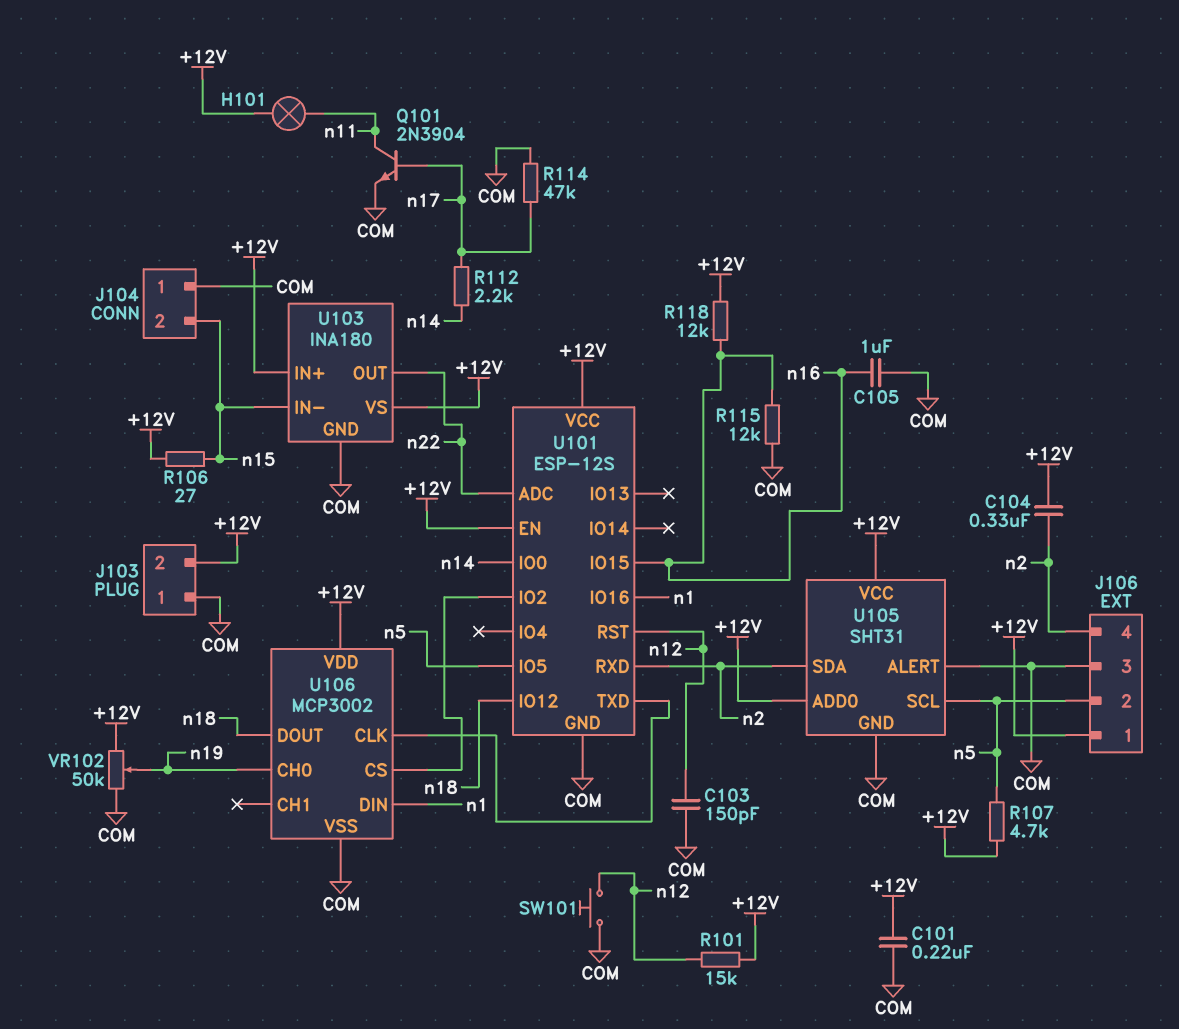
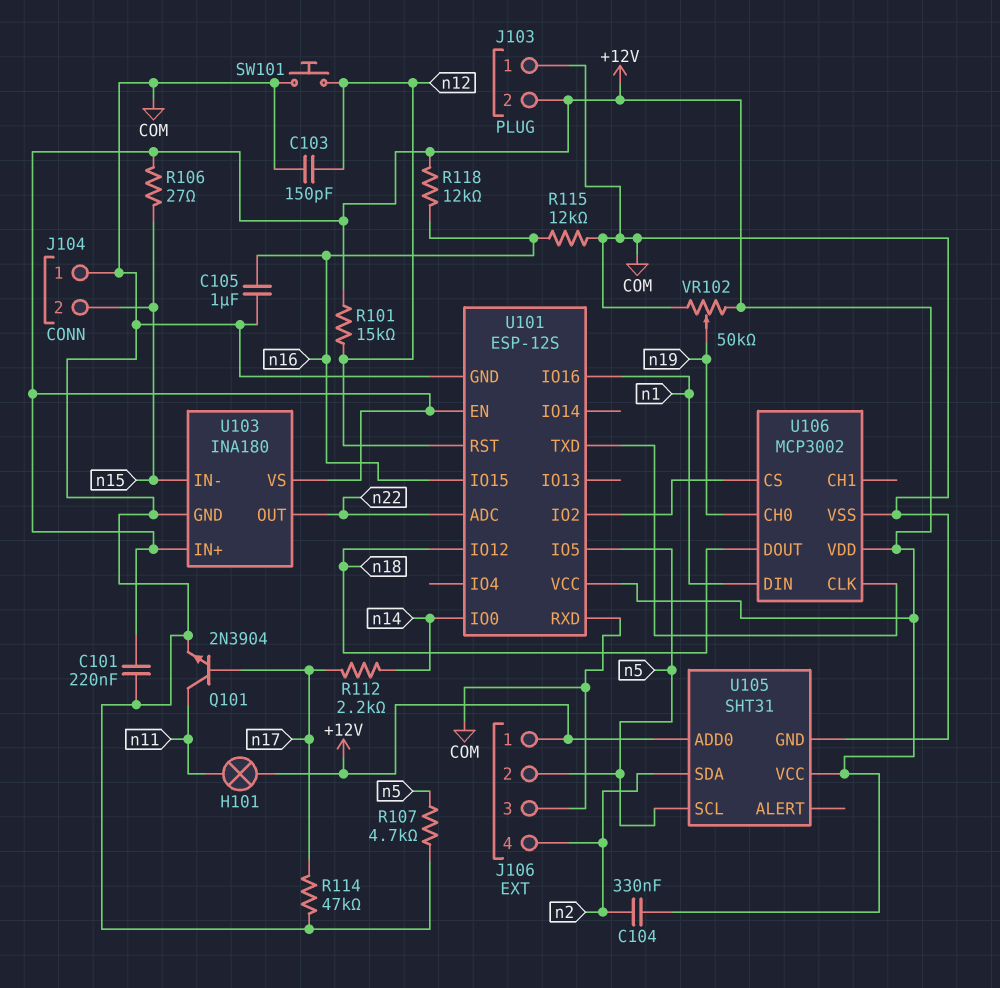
R107: 4.7k (+12V, n5) -> 4.7k (COM, n5)
U101 pin RXD: n2 -> COM
U105 pin ALERT: COM -> none

